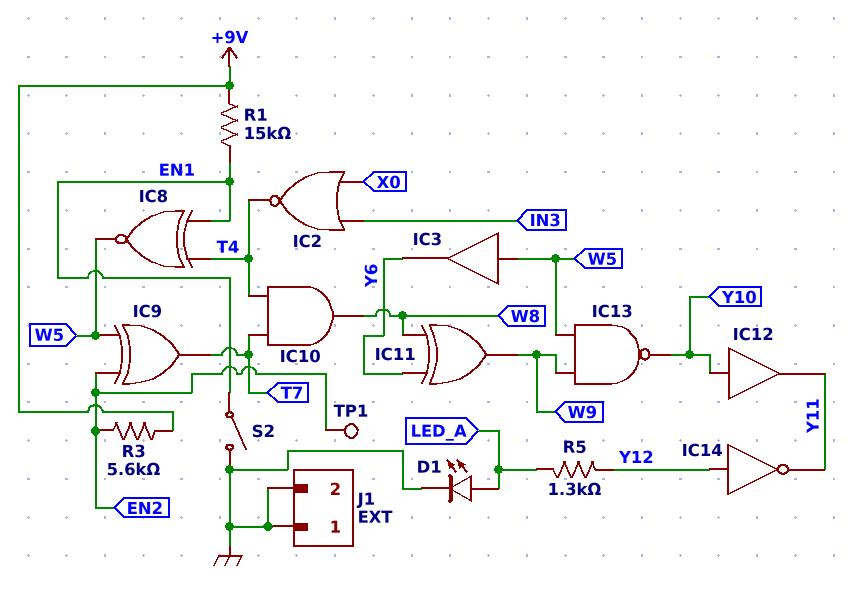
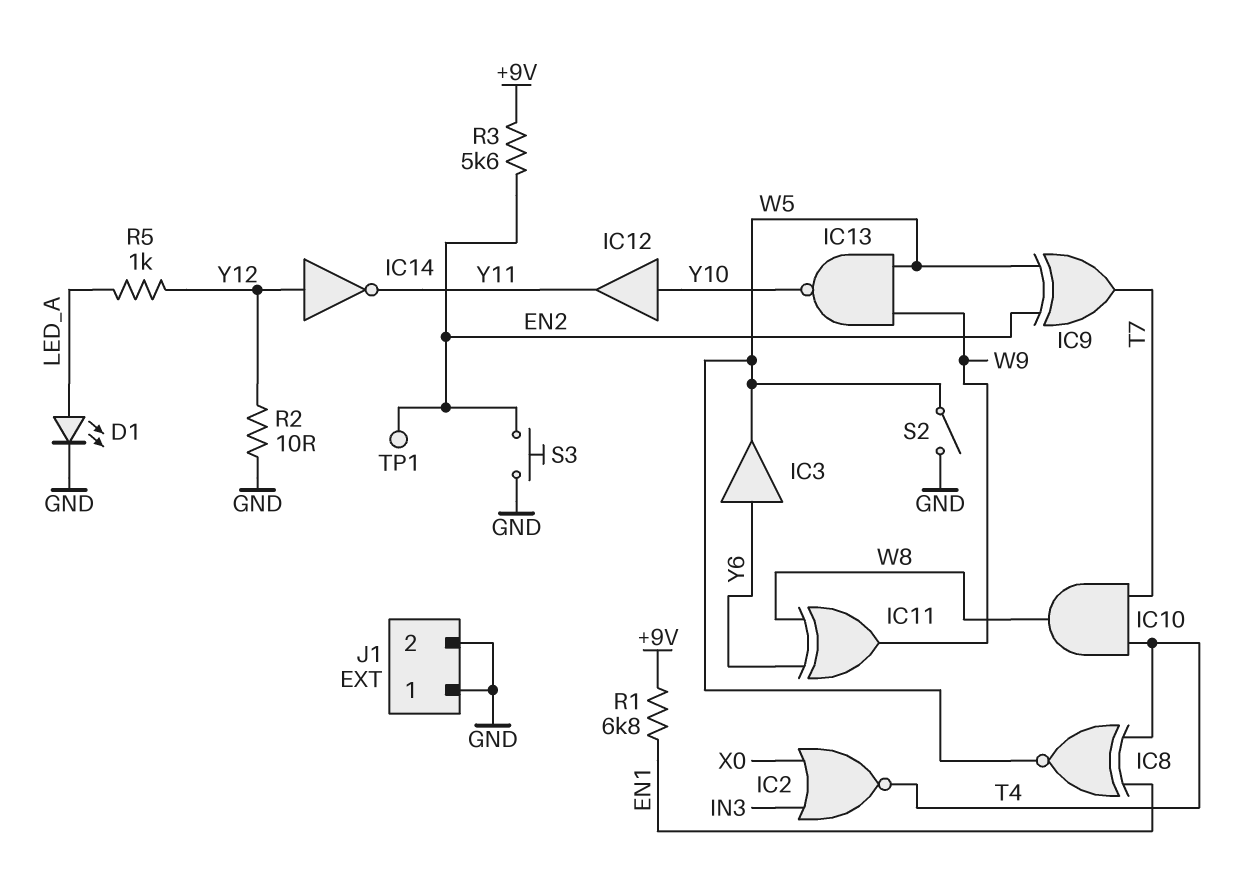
IC3: buffer (in W5, out Y6) -> buffer (in Y6, out W5)
R1: 15k (+9V, EN1) -> 6.8k (+9V, EN1)
R2: none -> 10 (GND, Y12)
R5: 1.3k (LED_A, Y12) -> 1k (LED_A, Y12)
S2: switch (EN1, GND) -> switch (GND, W5)
S3: none -> button (EN2, GND)

